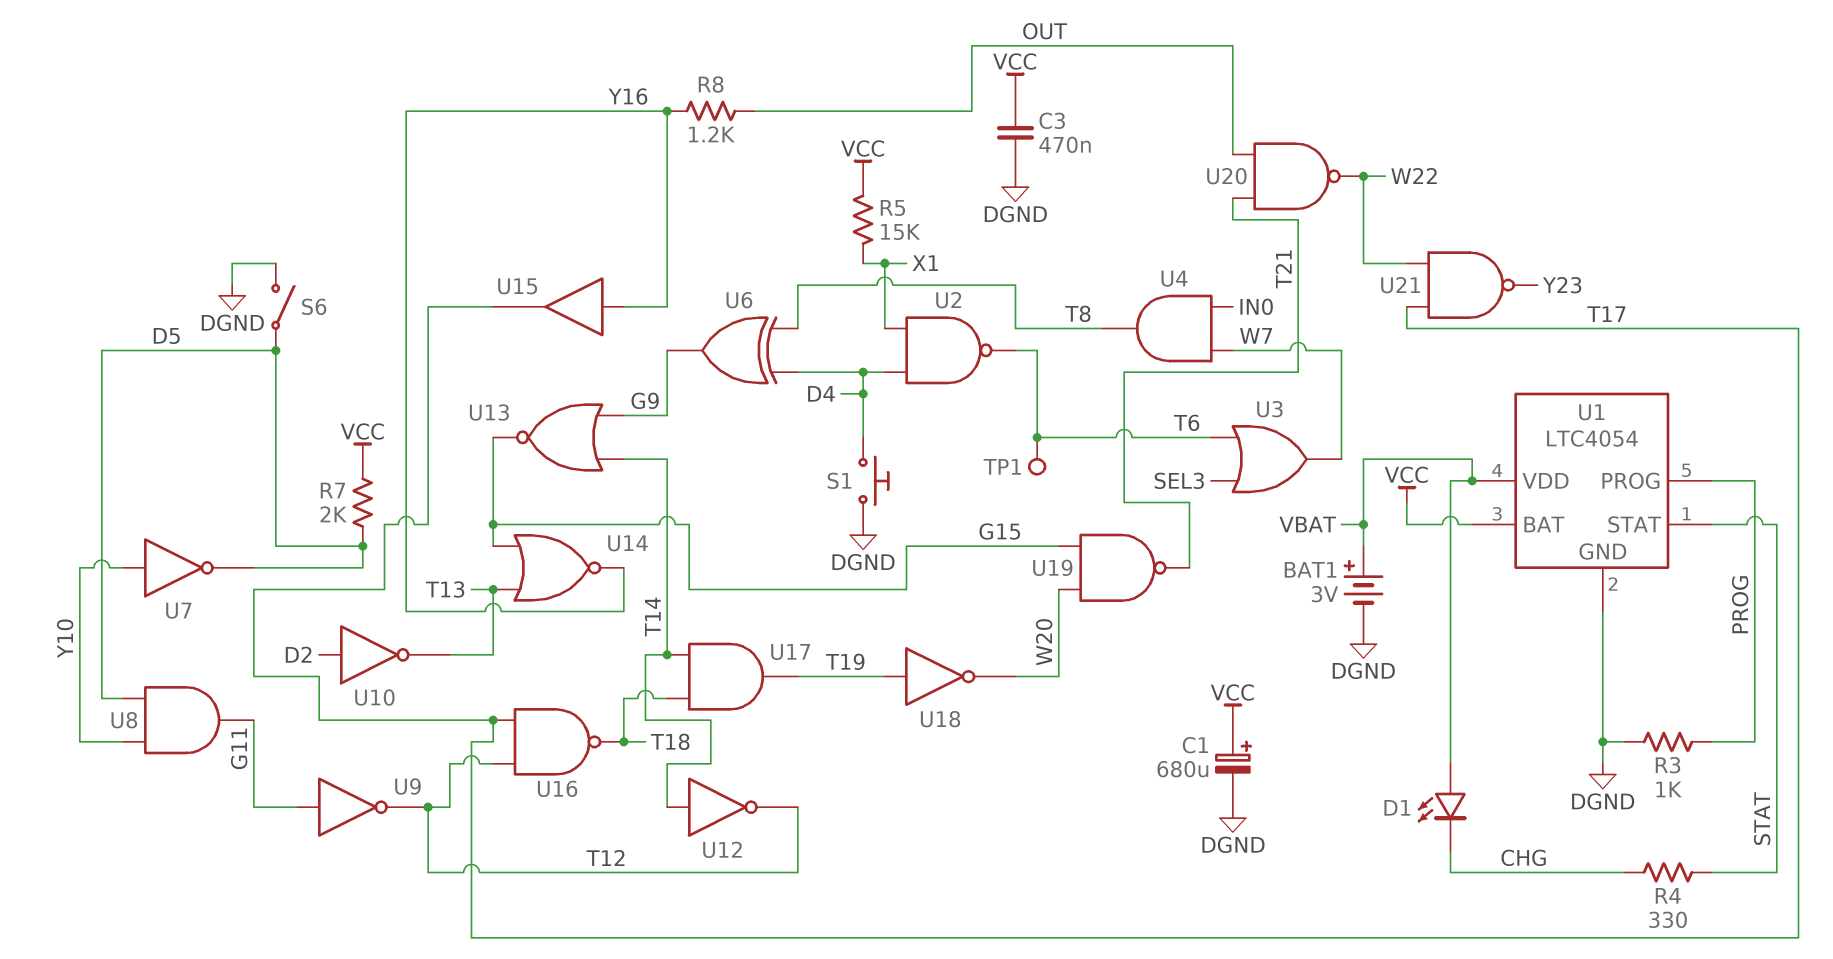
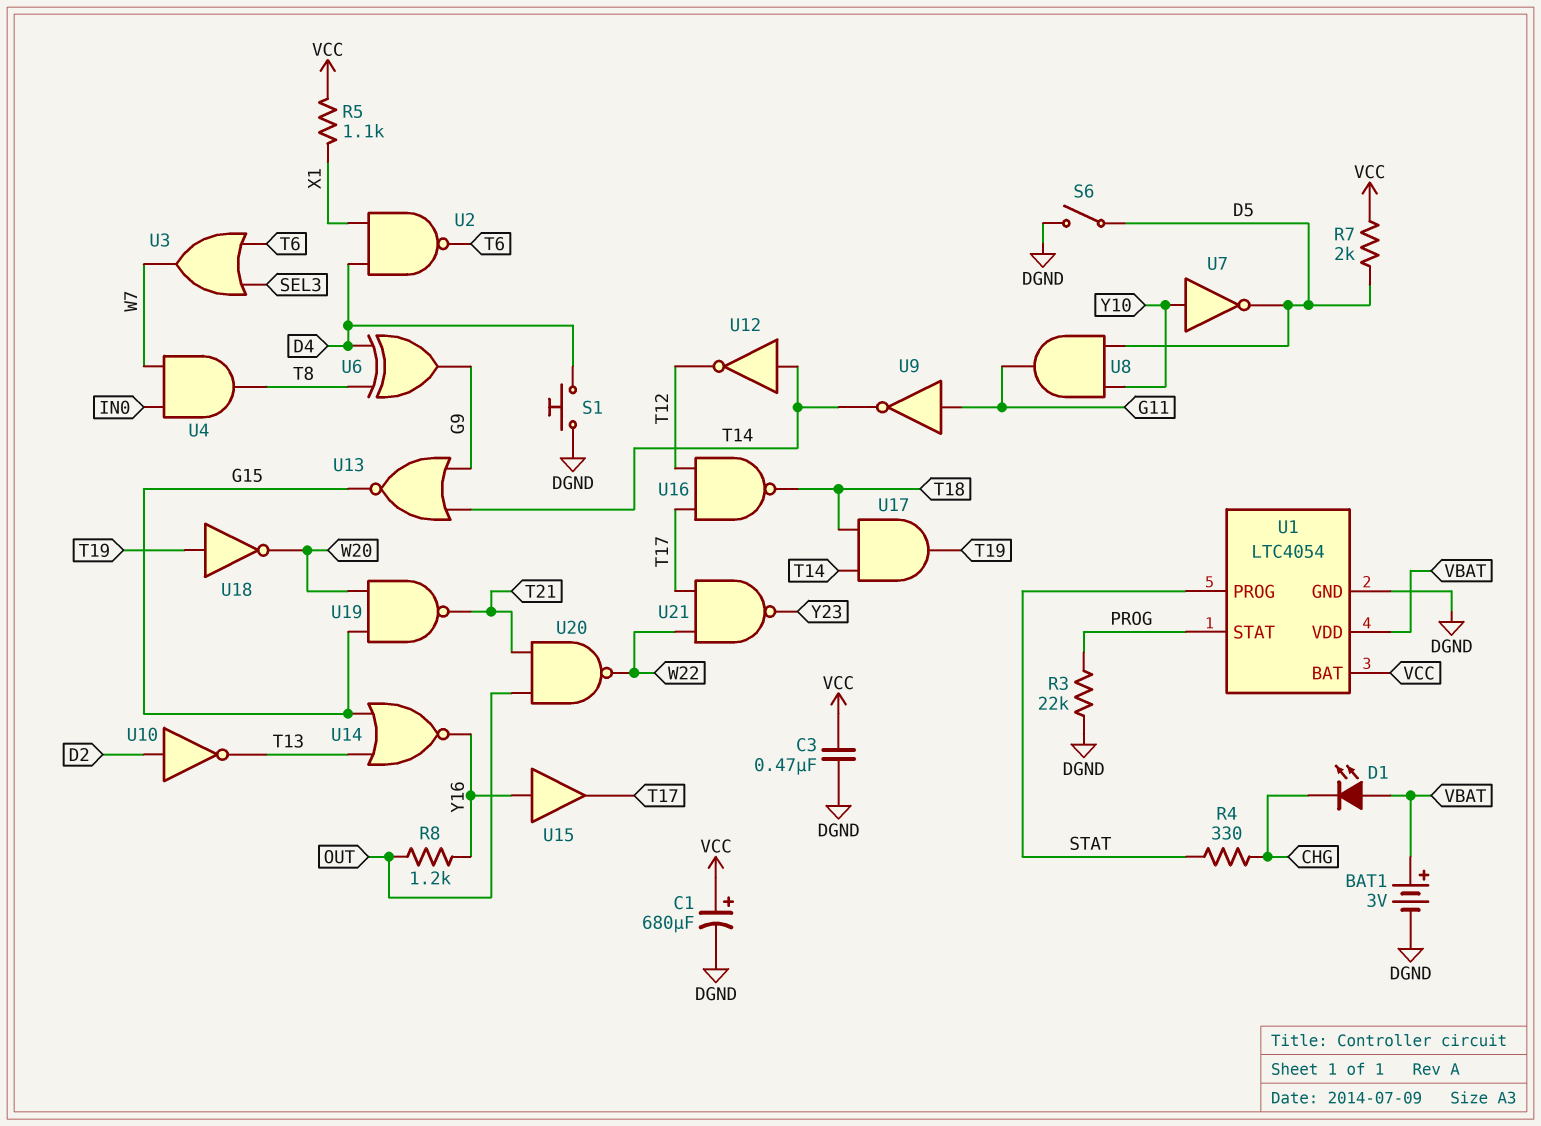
R3: 1k (DGND, PROG) -> 22k (DGND, PROG)
R5: 15k (VCC, X1) -> 1.1k (VCC, X1)
TP1: test point (T6) -> none
U1 pin PROG: PROG -> STAT
U1 pin STAT: STAT -> PROG
U9: NOT (in G11, out T12) -> NOT (in G11, out T14)

